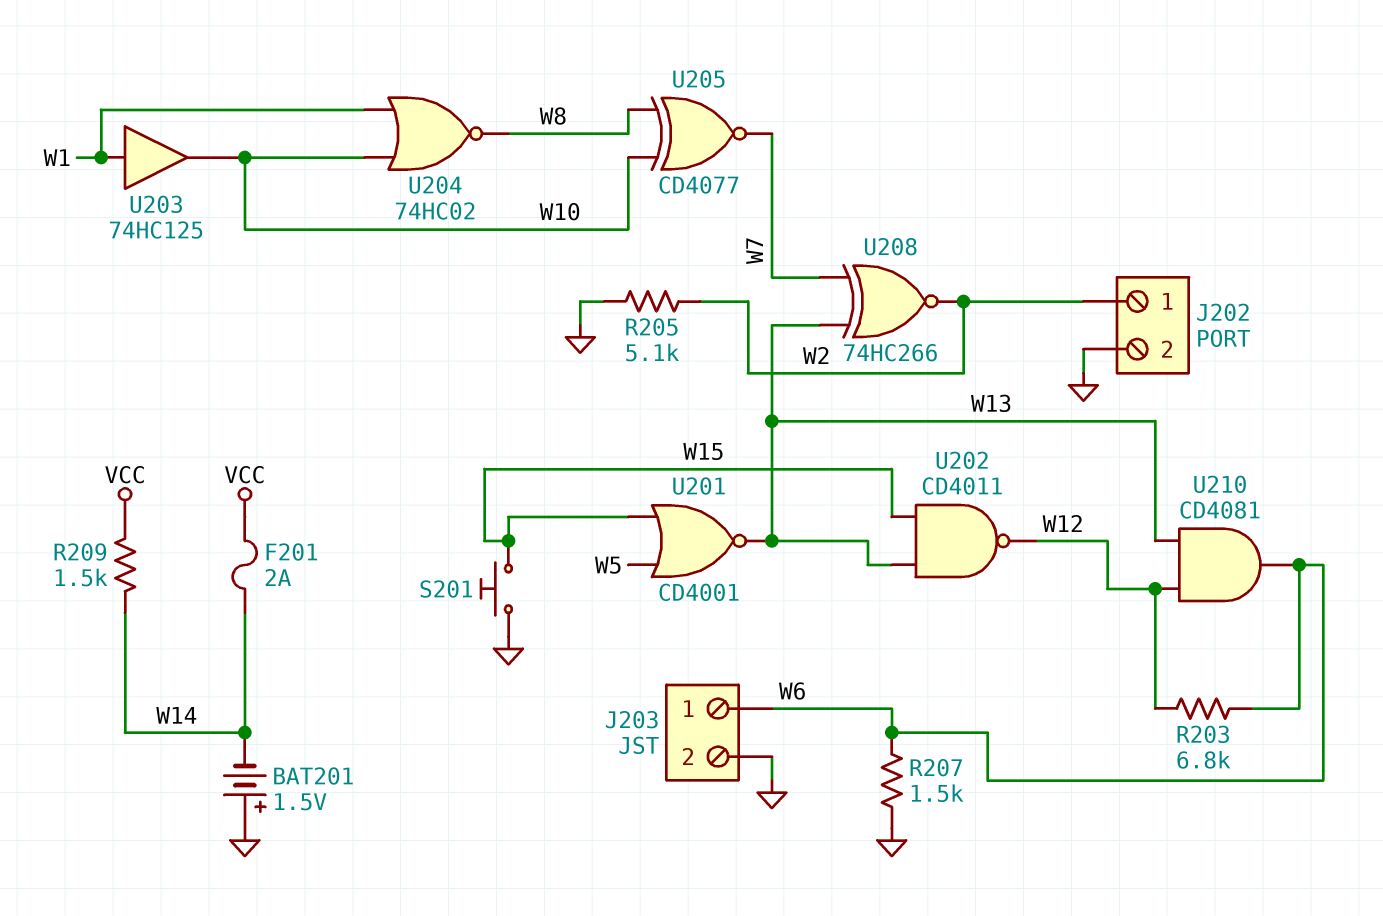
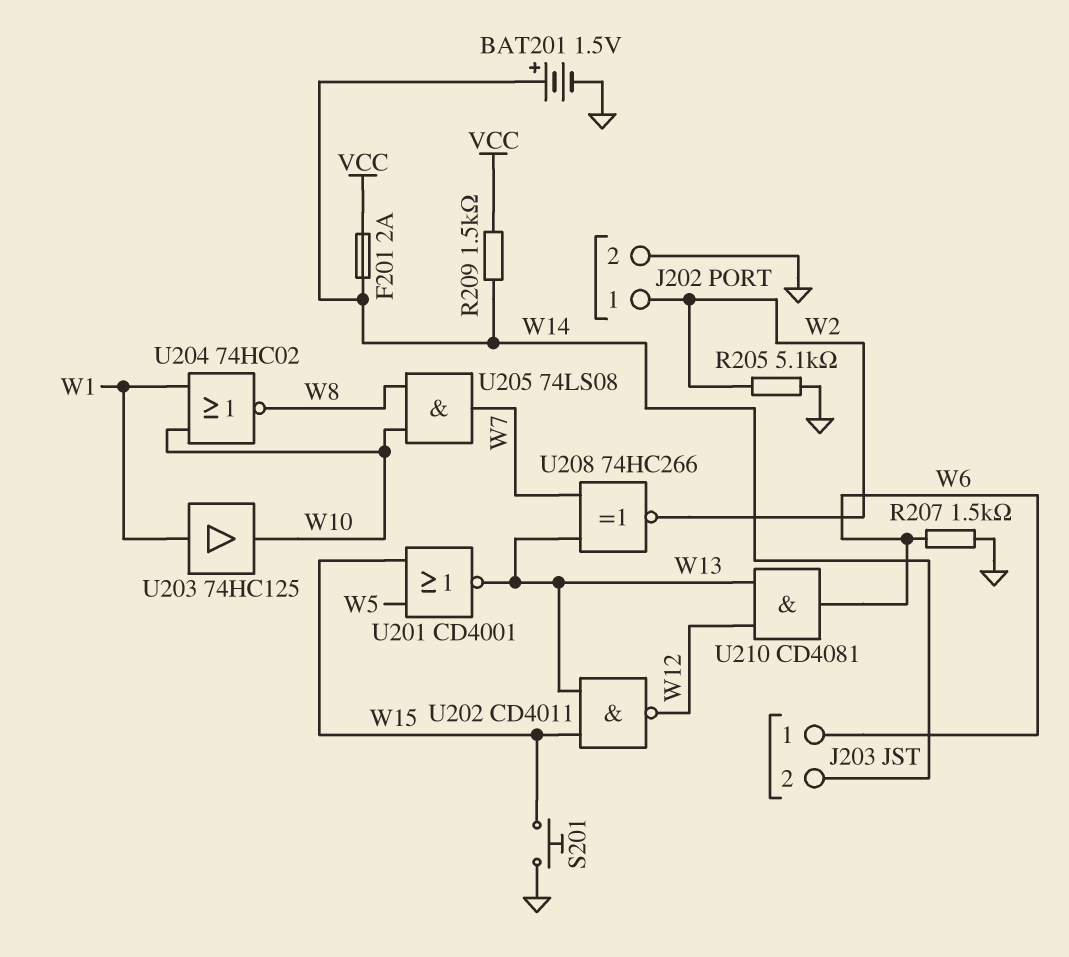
BAT201: 1.5V (plus GND, minus W14) -> 1.5V (plus W14, minus GND)
J203 pin 2: GND -> W14
R203: 6.8k (W6, W12) -> none
U205: XNOR CD4077 (in W8, in W10, out W7) -> AND 74LS08 (in W8, in W10, out W7)

